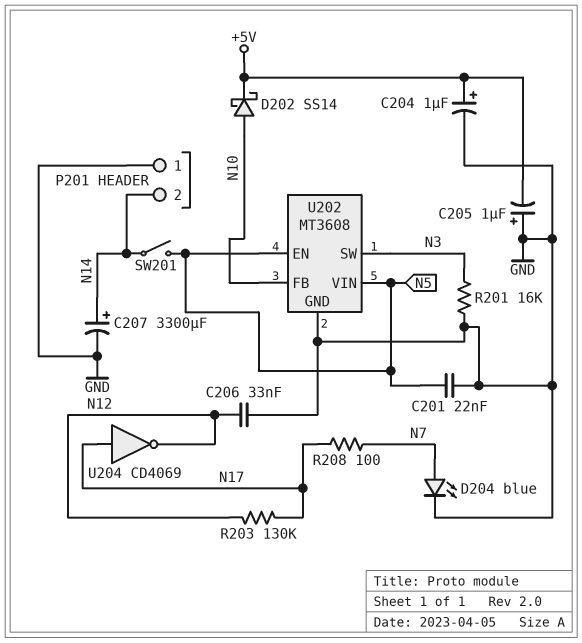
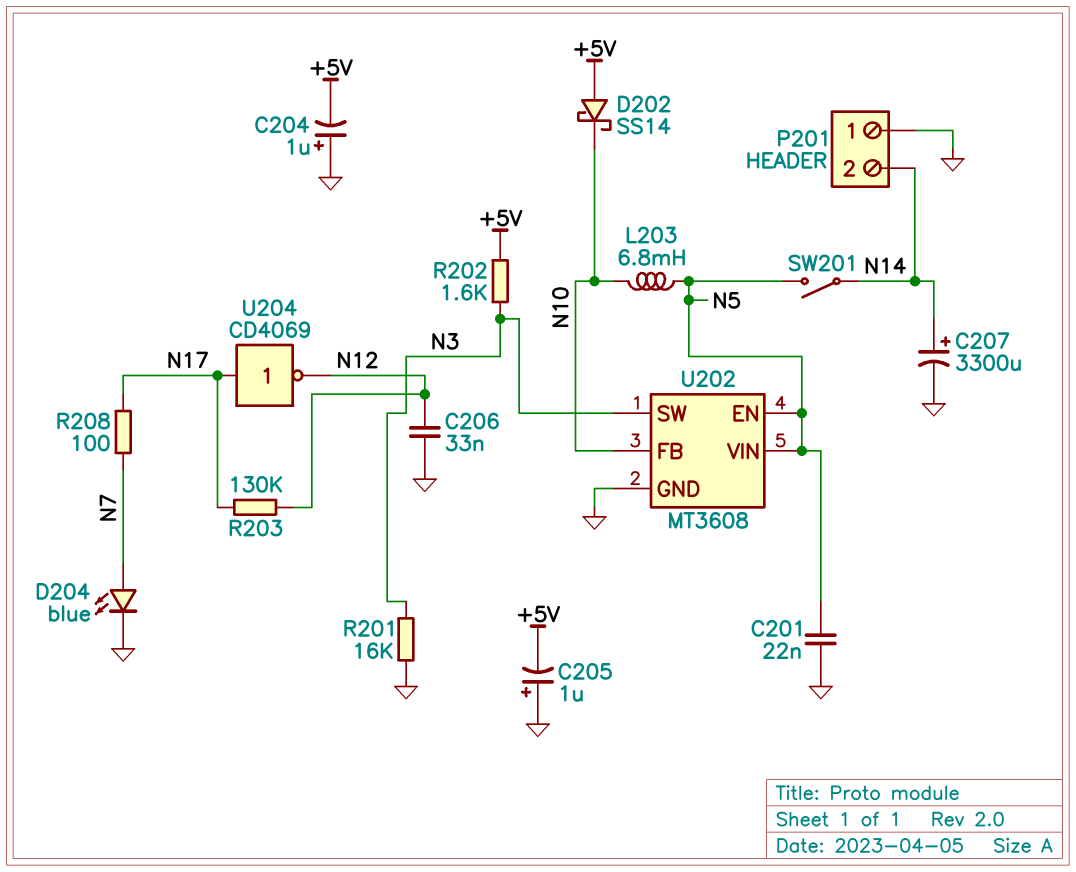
C204: 1uF (plus +5V, minus GND) -> 1uF (plus GND, minus +5V)
D202: schottky SS14 (A N10, K +5V) -> schottky SS14 (A +5V, K N10)
L203: none -> 6.8mH (N5, N10)
R202: none -> 1.6k (+5V, N3)

